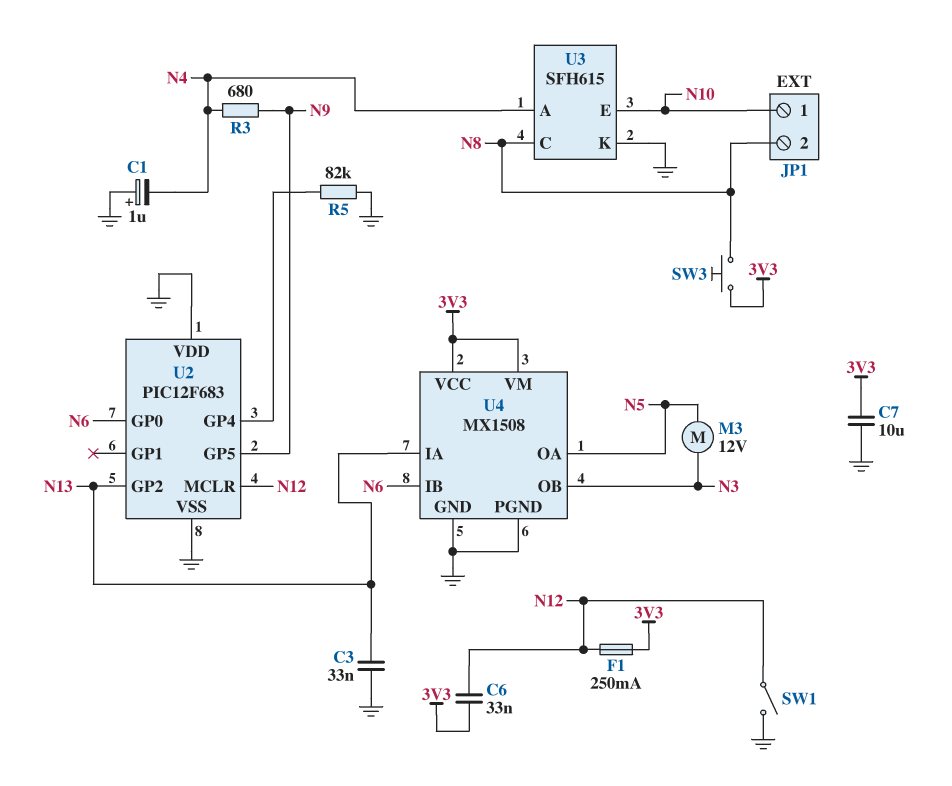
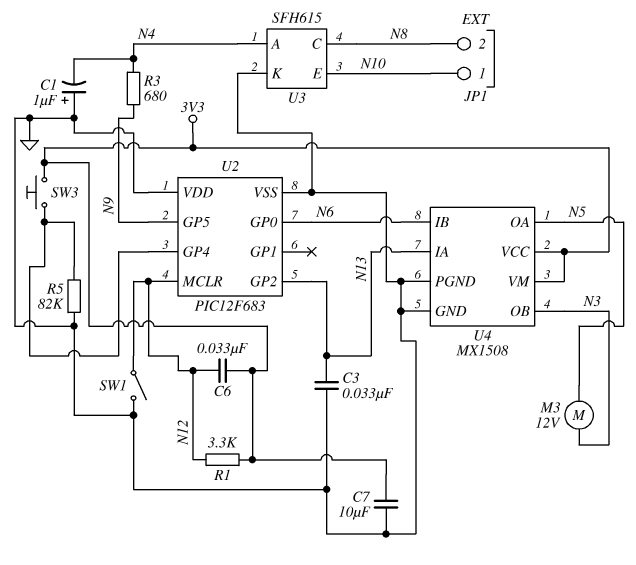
F1: 250mA (3V3, N12) -> none
R1: none -> 3.3k (3V3, N12)
SW3: button (3V3, N8) -> button (3V3, U2/GP4)

